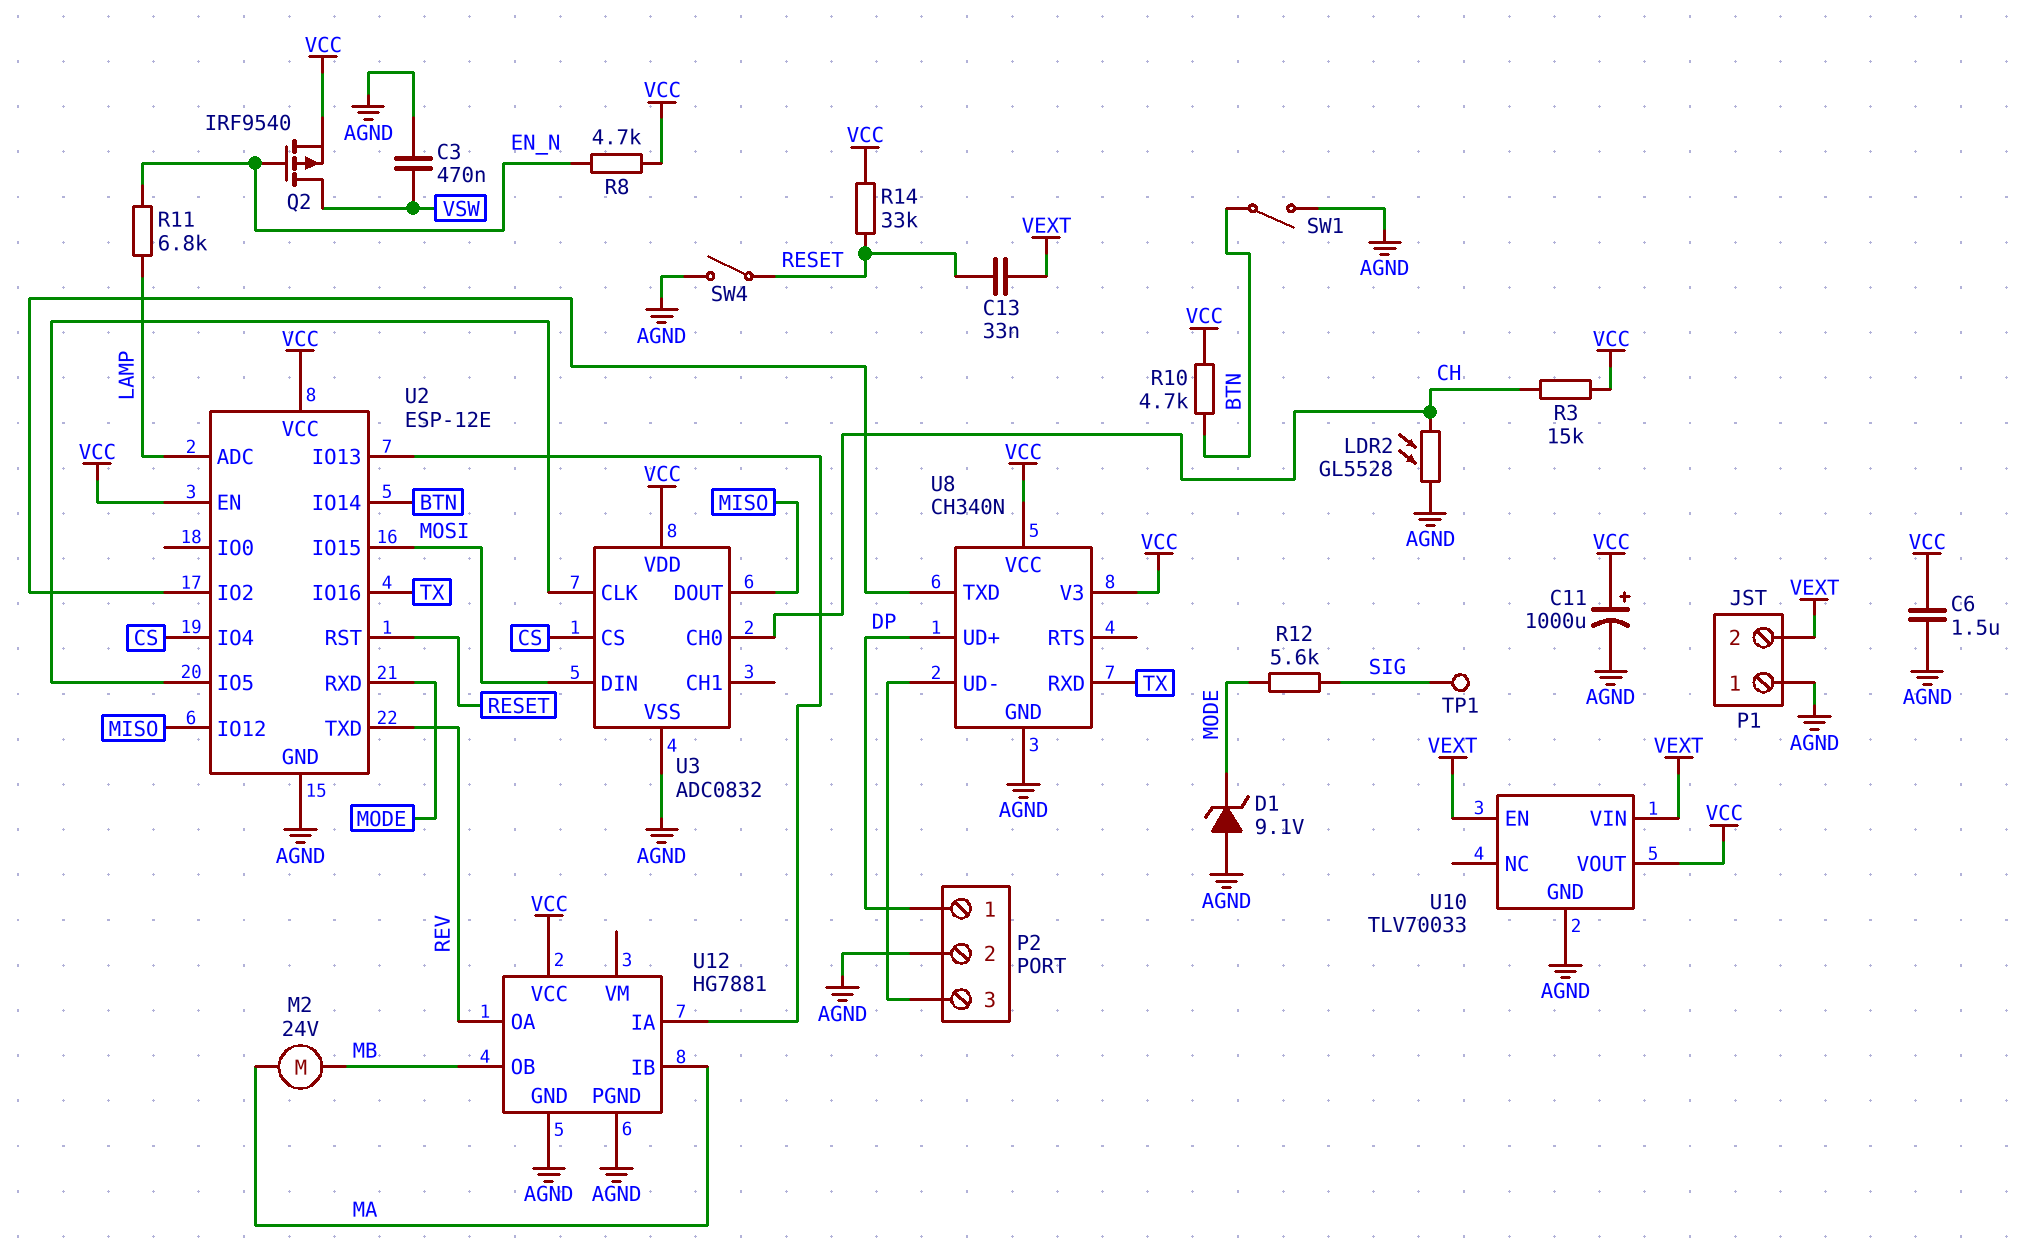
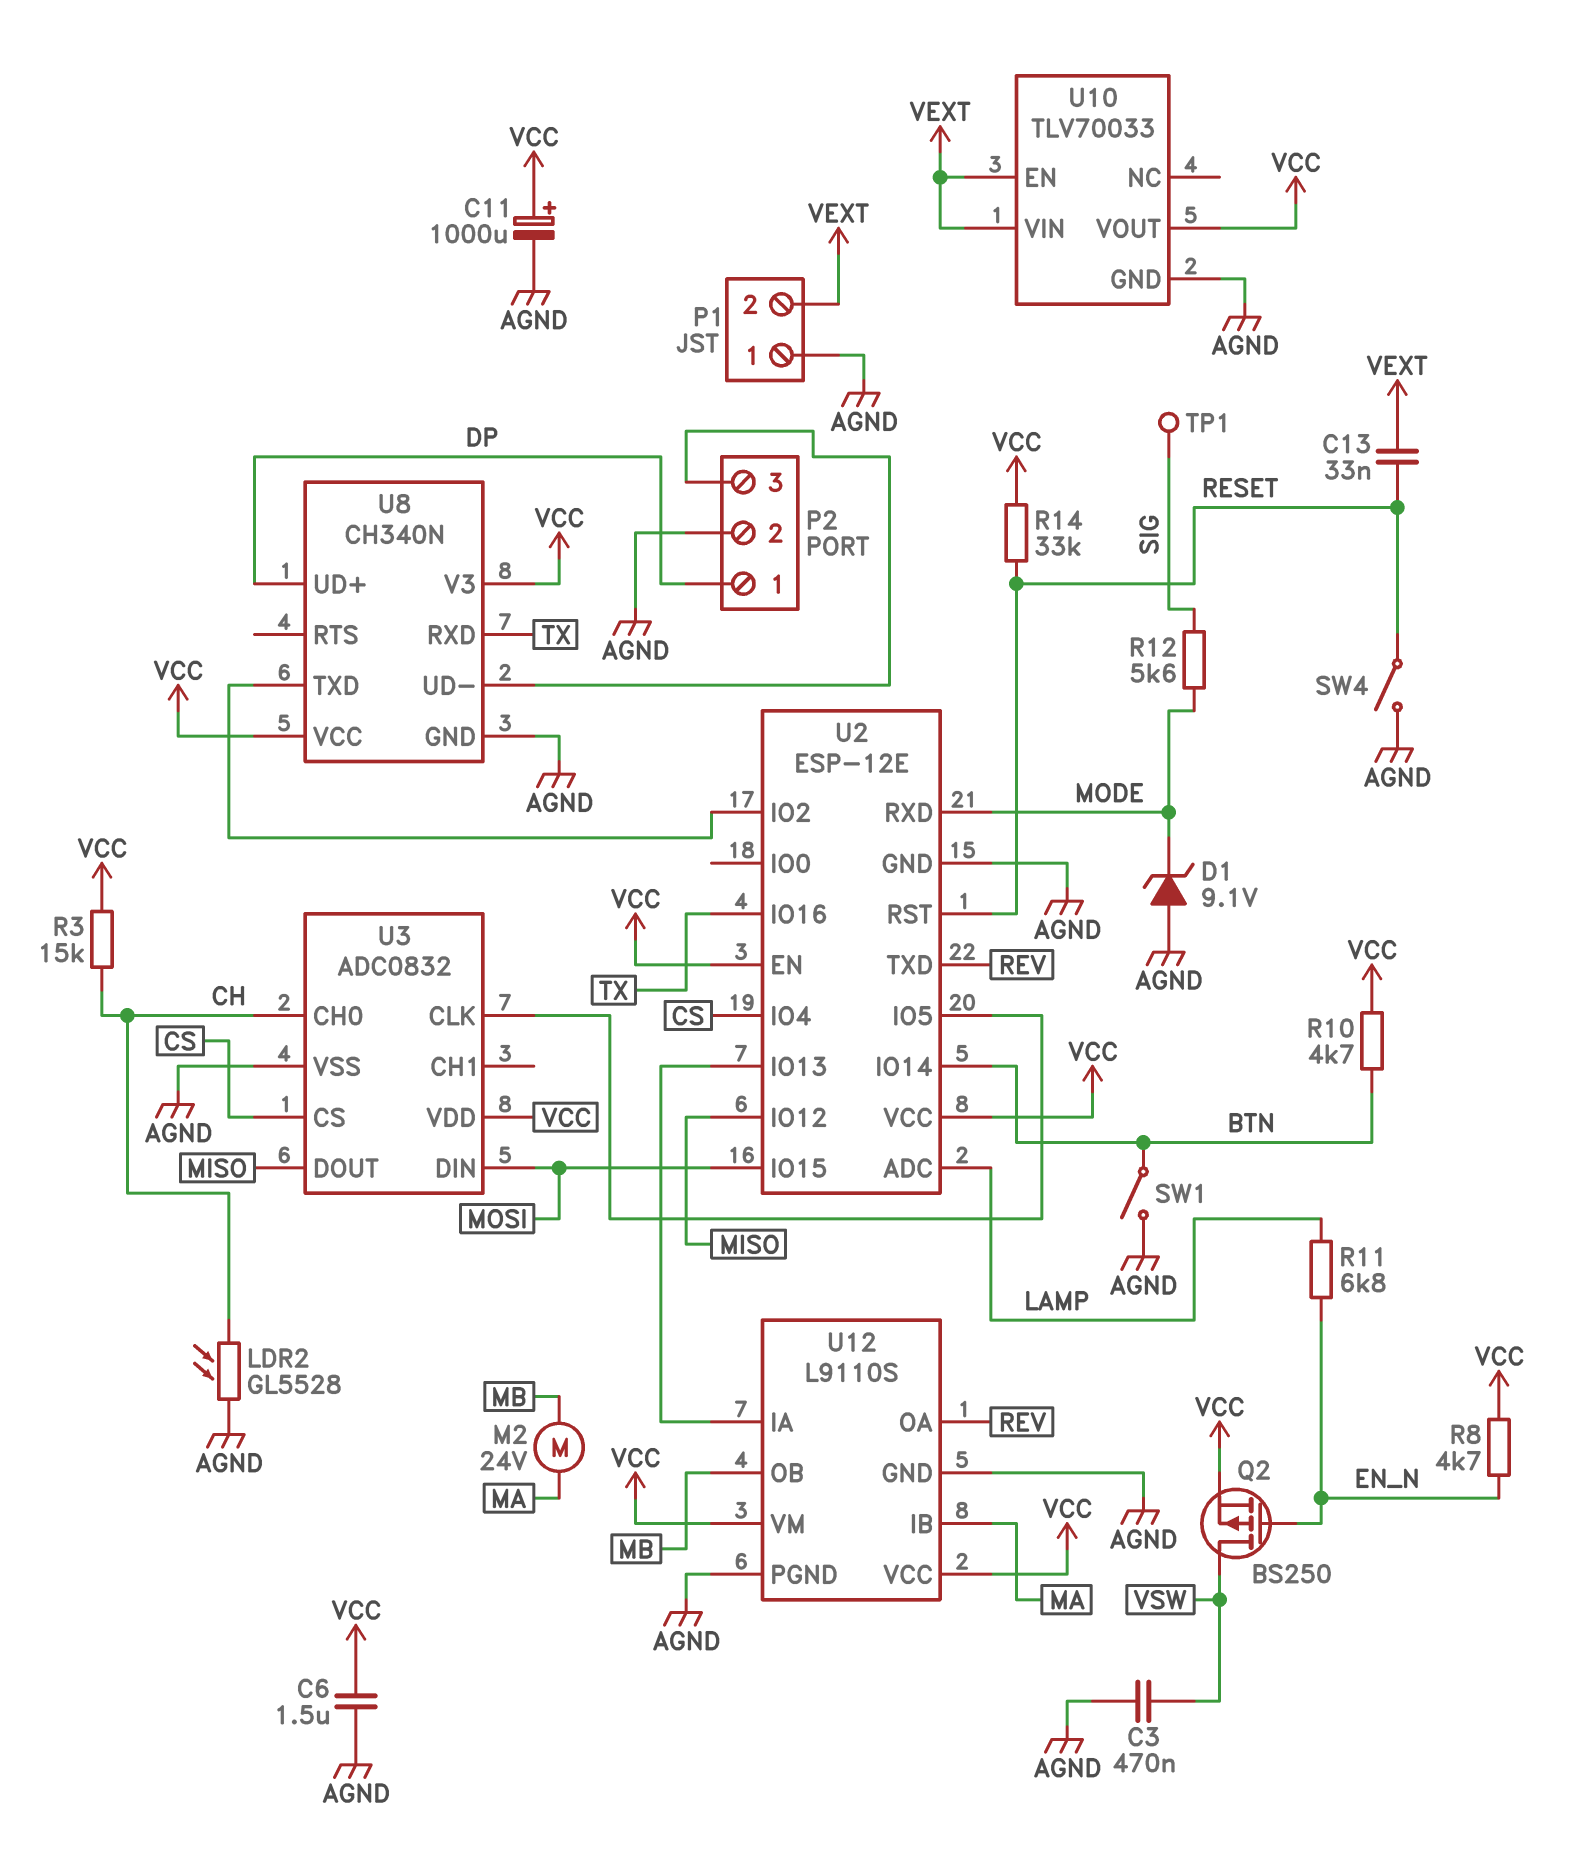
Q2: PMOS IRF9540 (G EN_N, D VSW, S VCC) -> PMOS BS250 (G EN_N, D VSW, S VCC)
U12: HG7881 -> L9110S
U12 pin VM: none -> VCC

